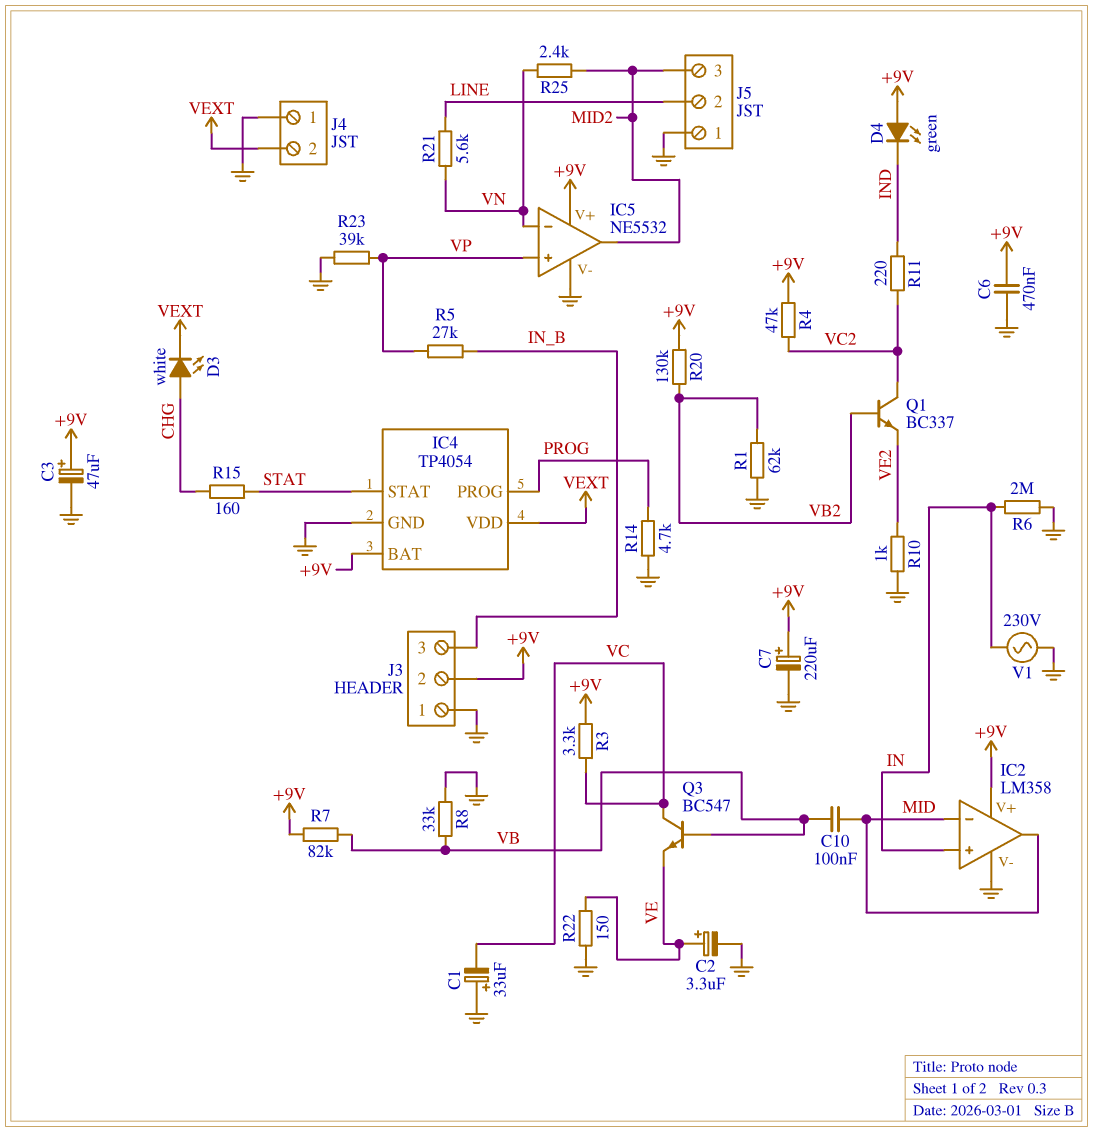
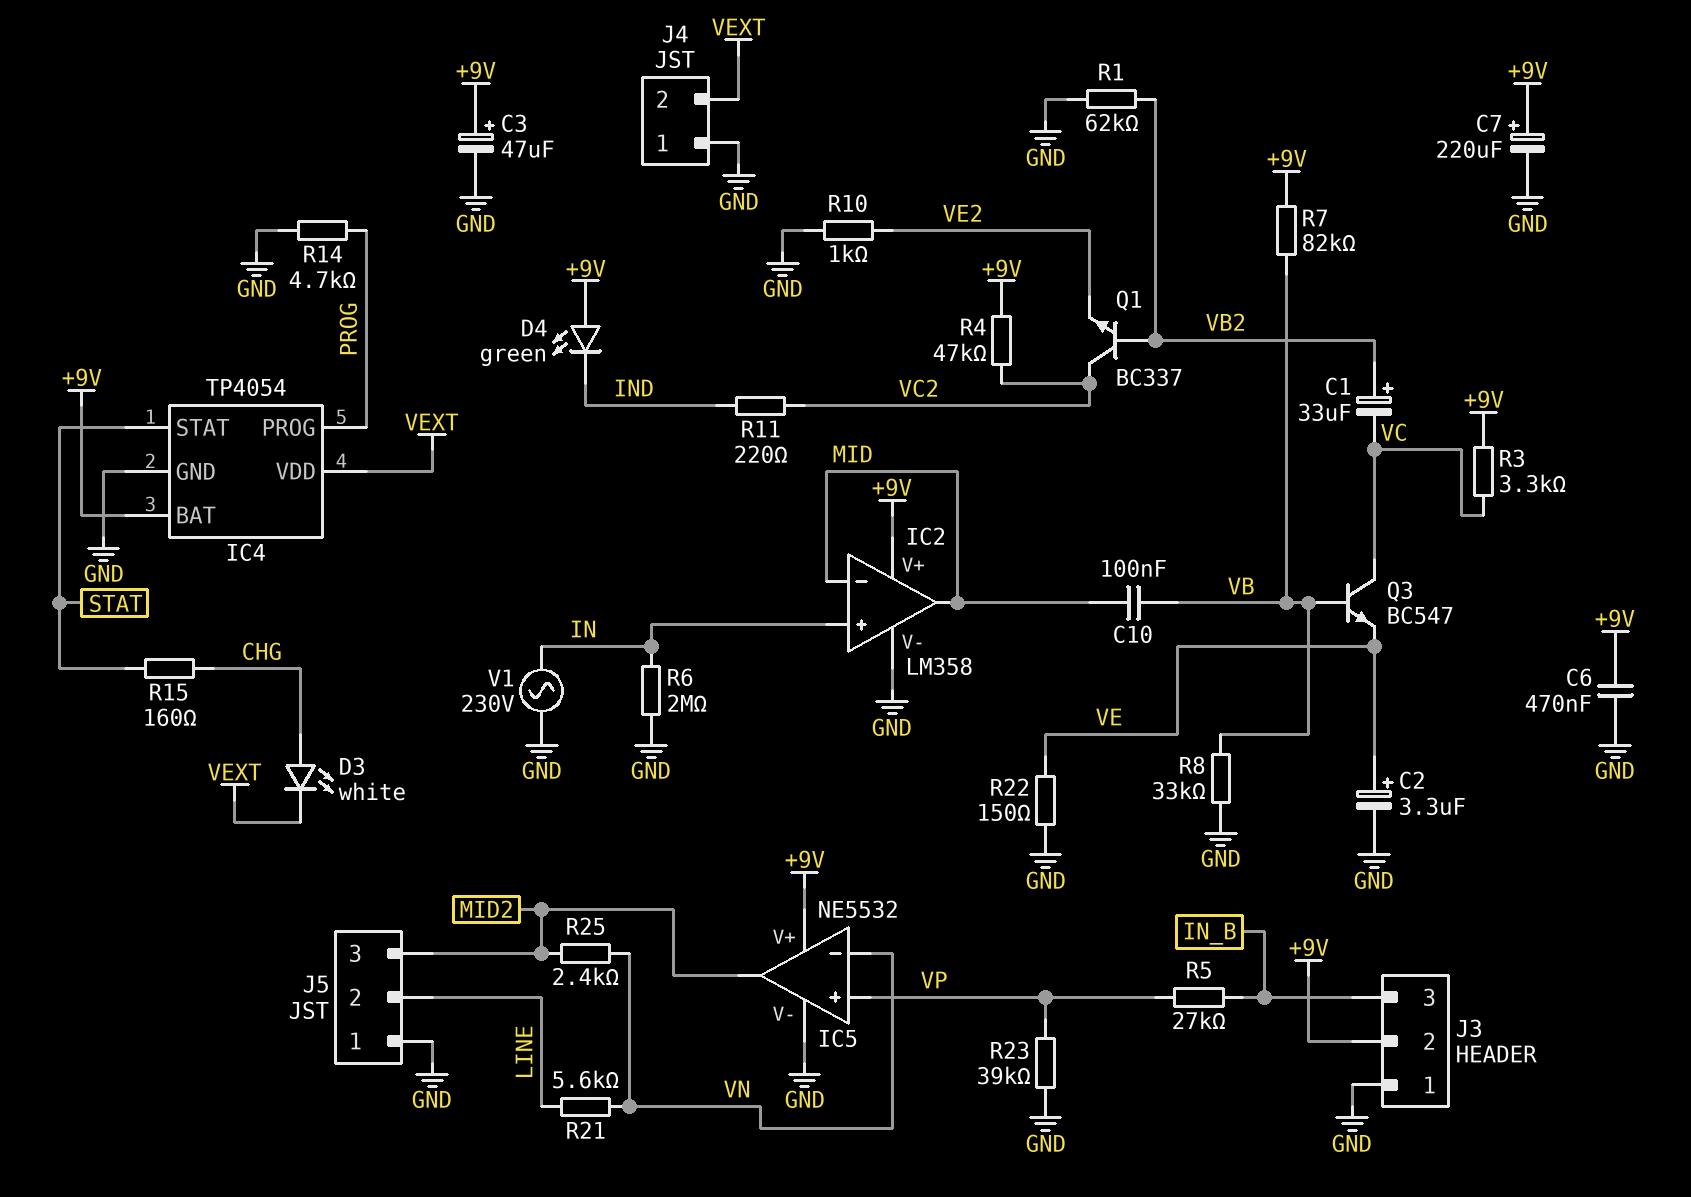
C1: 33uF (plus GND, minus VC) -> 33uF (plus VB2, minus VC)
R20: 130k (+9V, VB2) -> none

